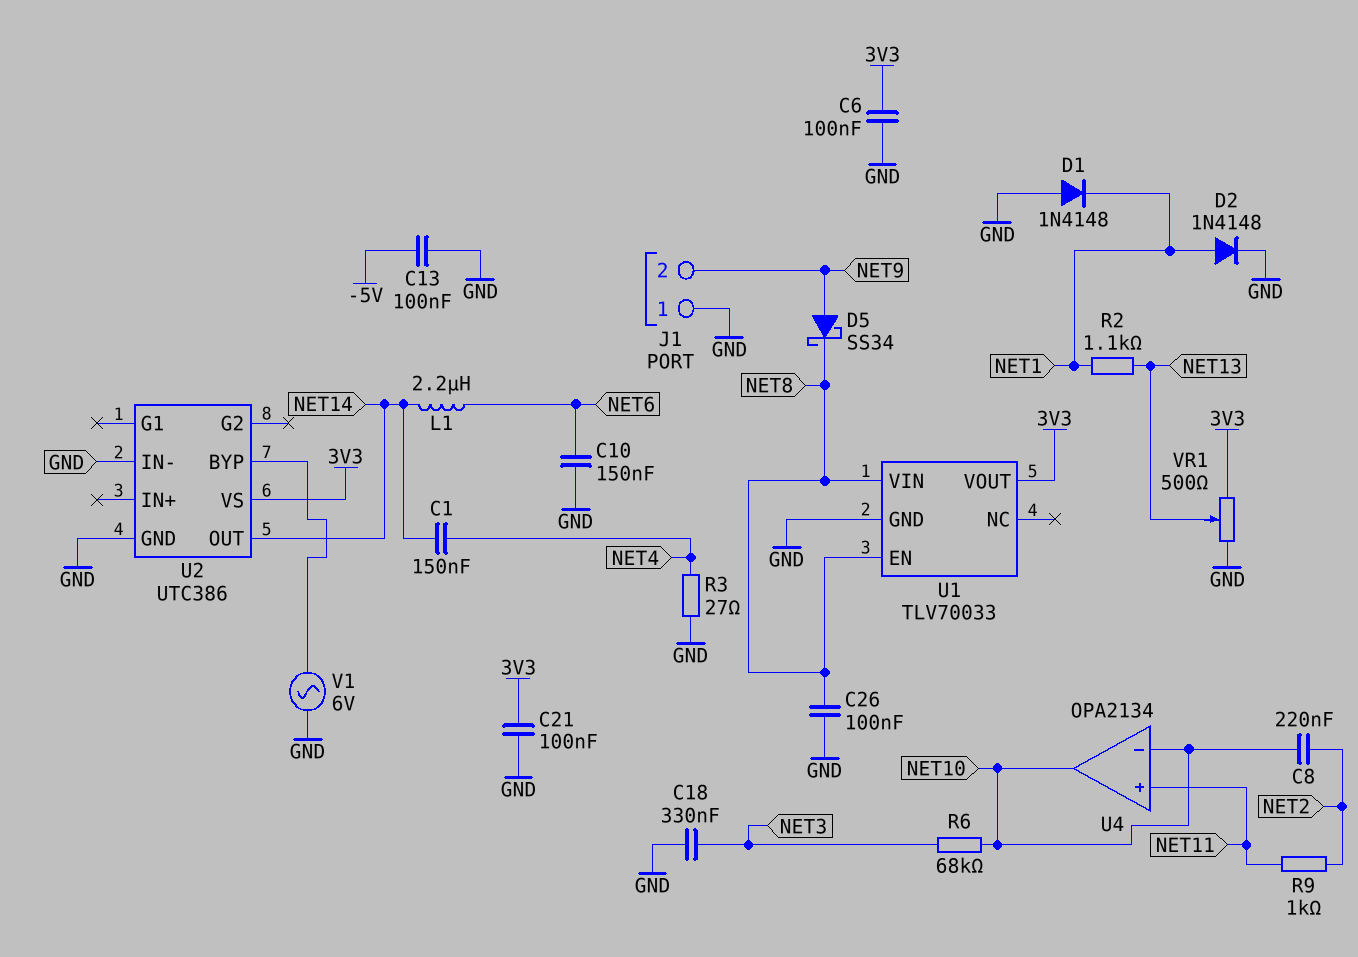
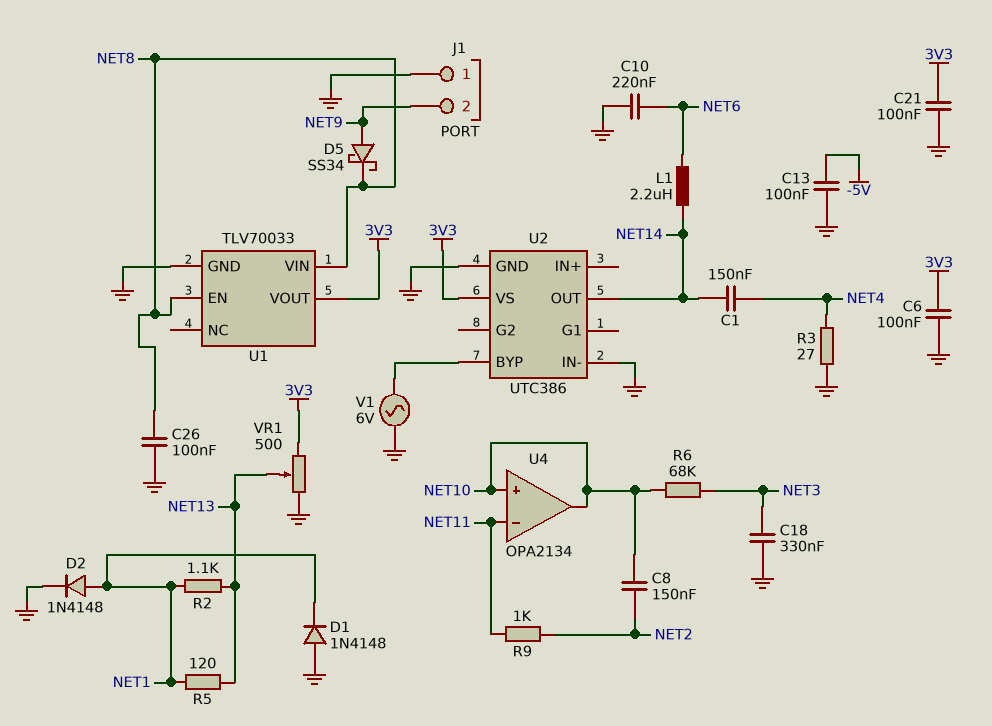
C8: 220nF (NET2, NET10) -> 150nF (NET2, NET10)
C10: 150nF (GND, NET6) -> 220nF (GND, NET6)
R5: none -> 120 (NET1, NET13)
U4 pin in+: NET11 -> NET10
U4 pin in-: NET10 -> NET11

